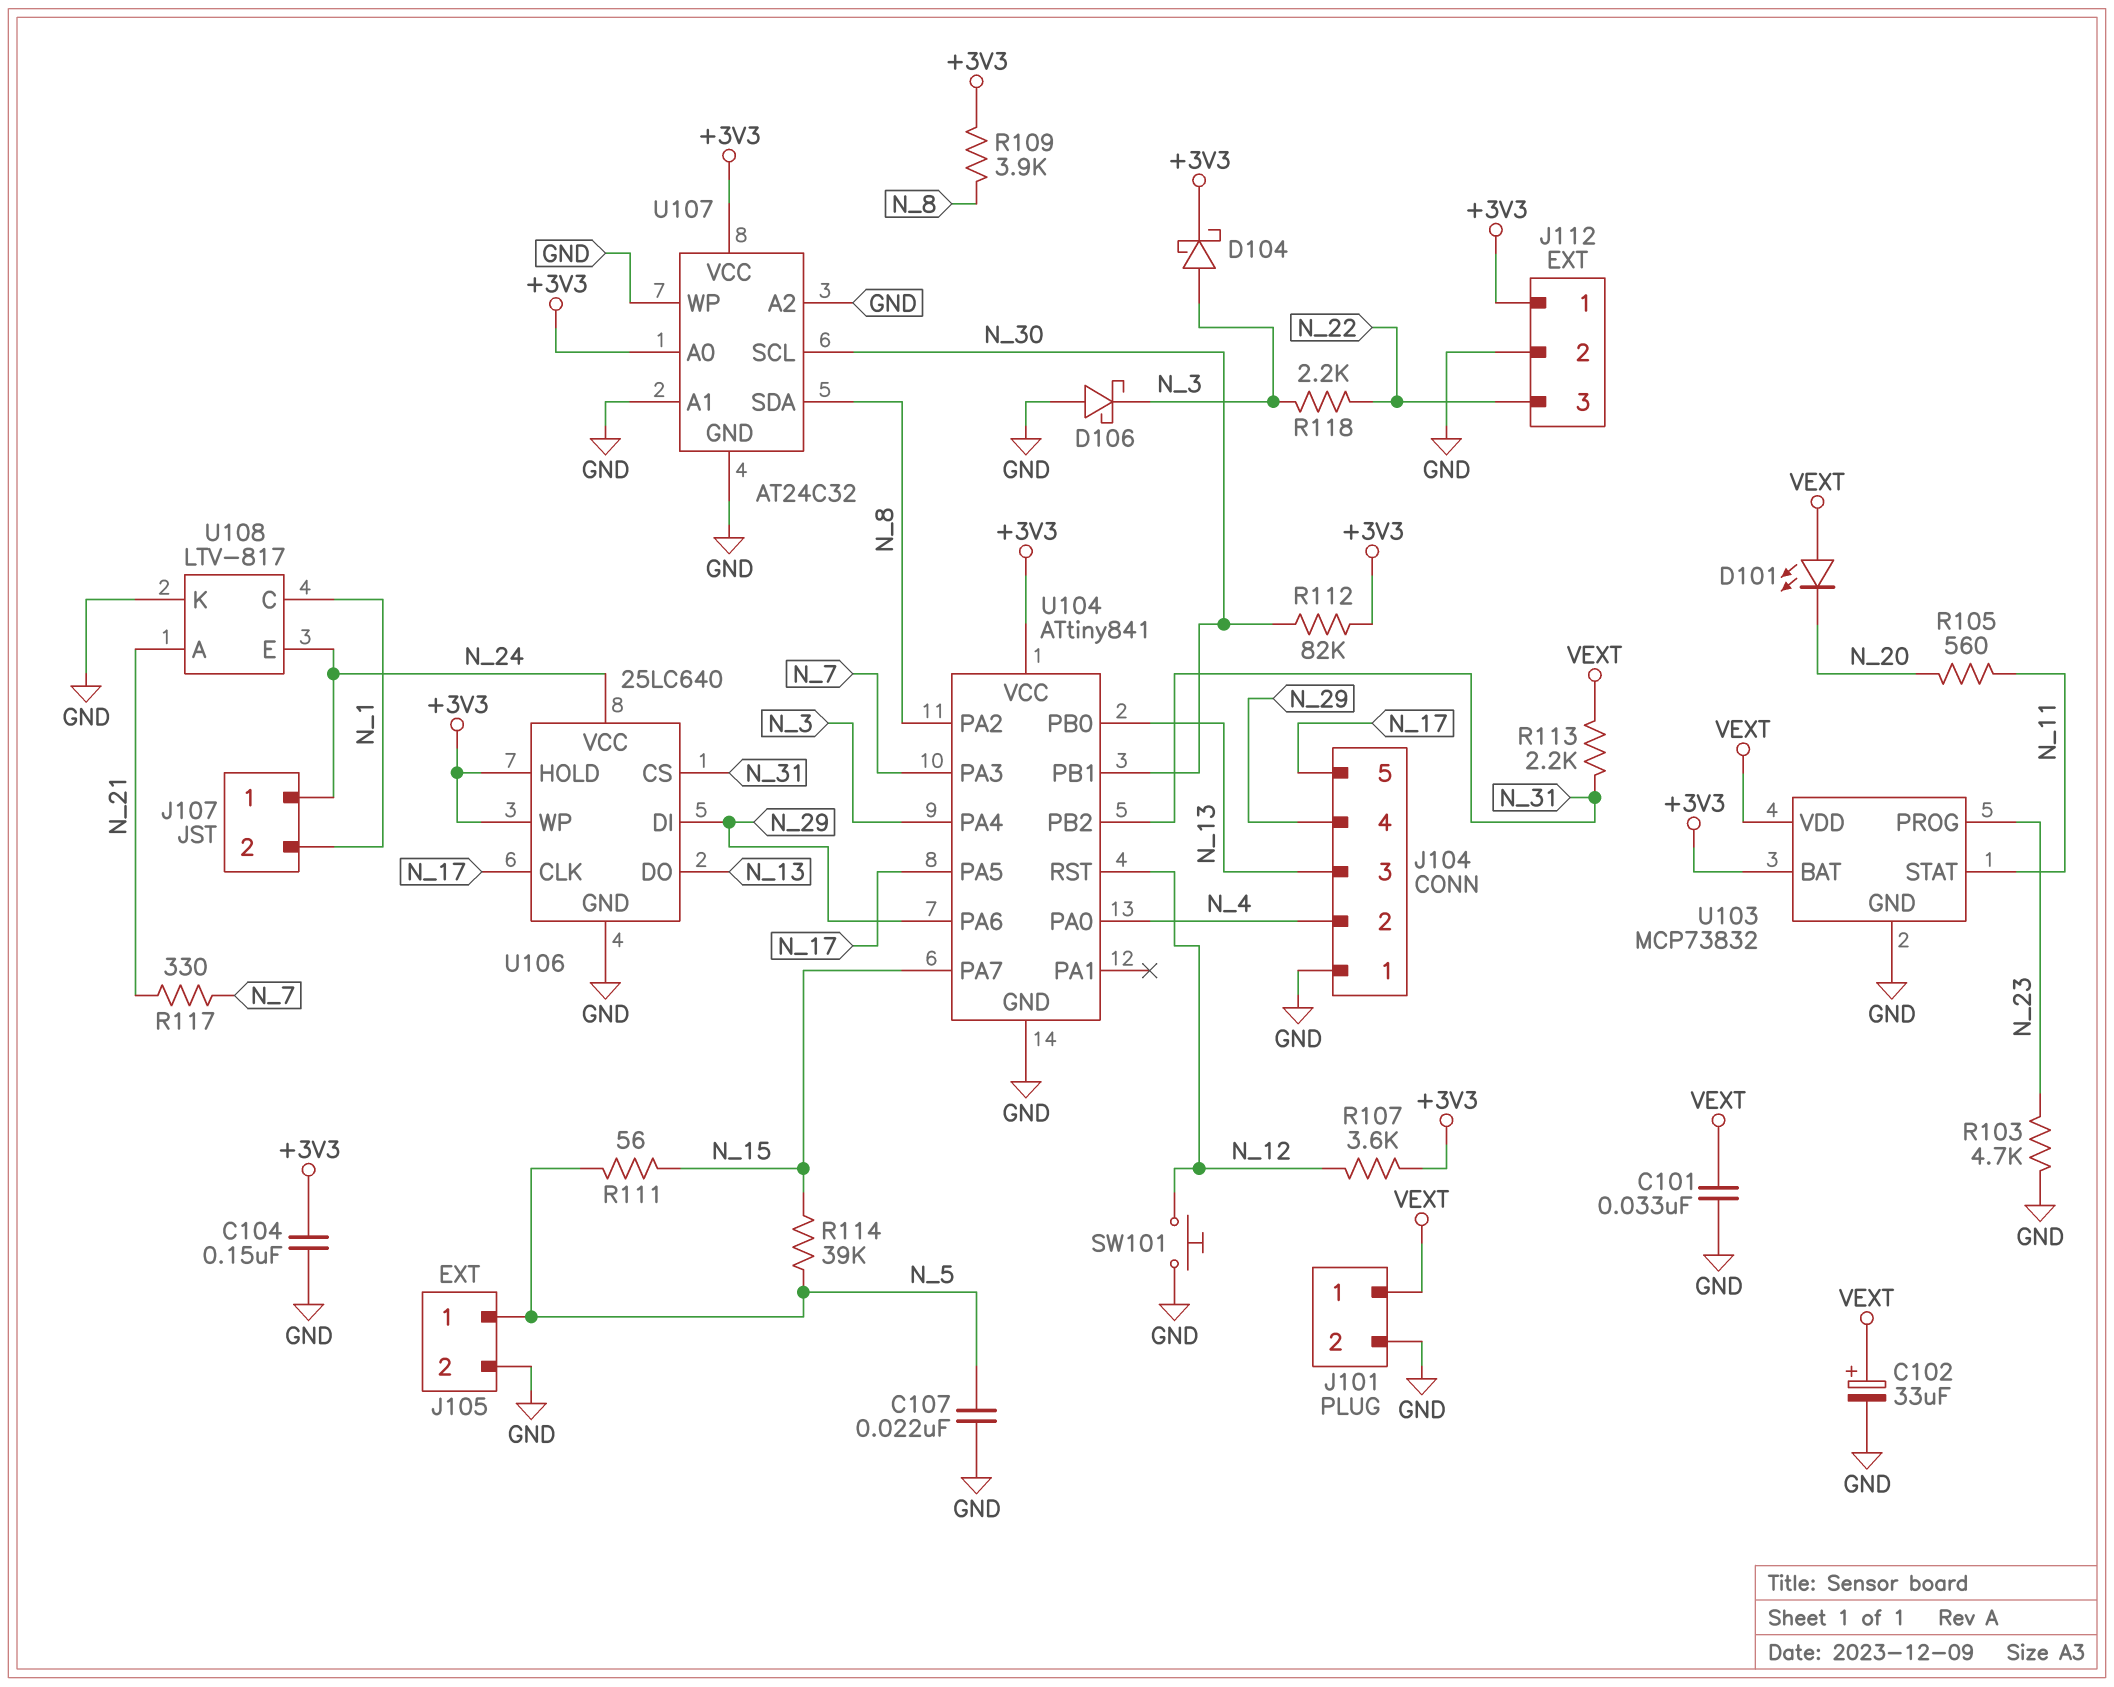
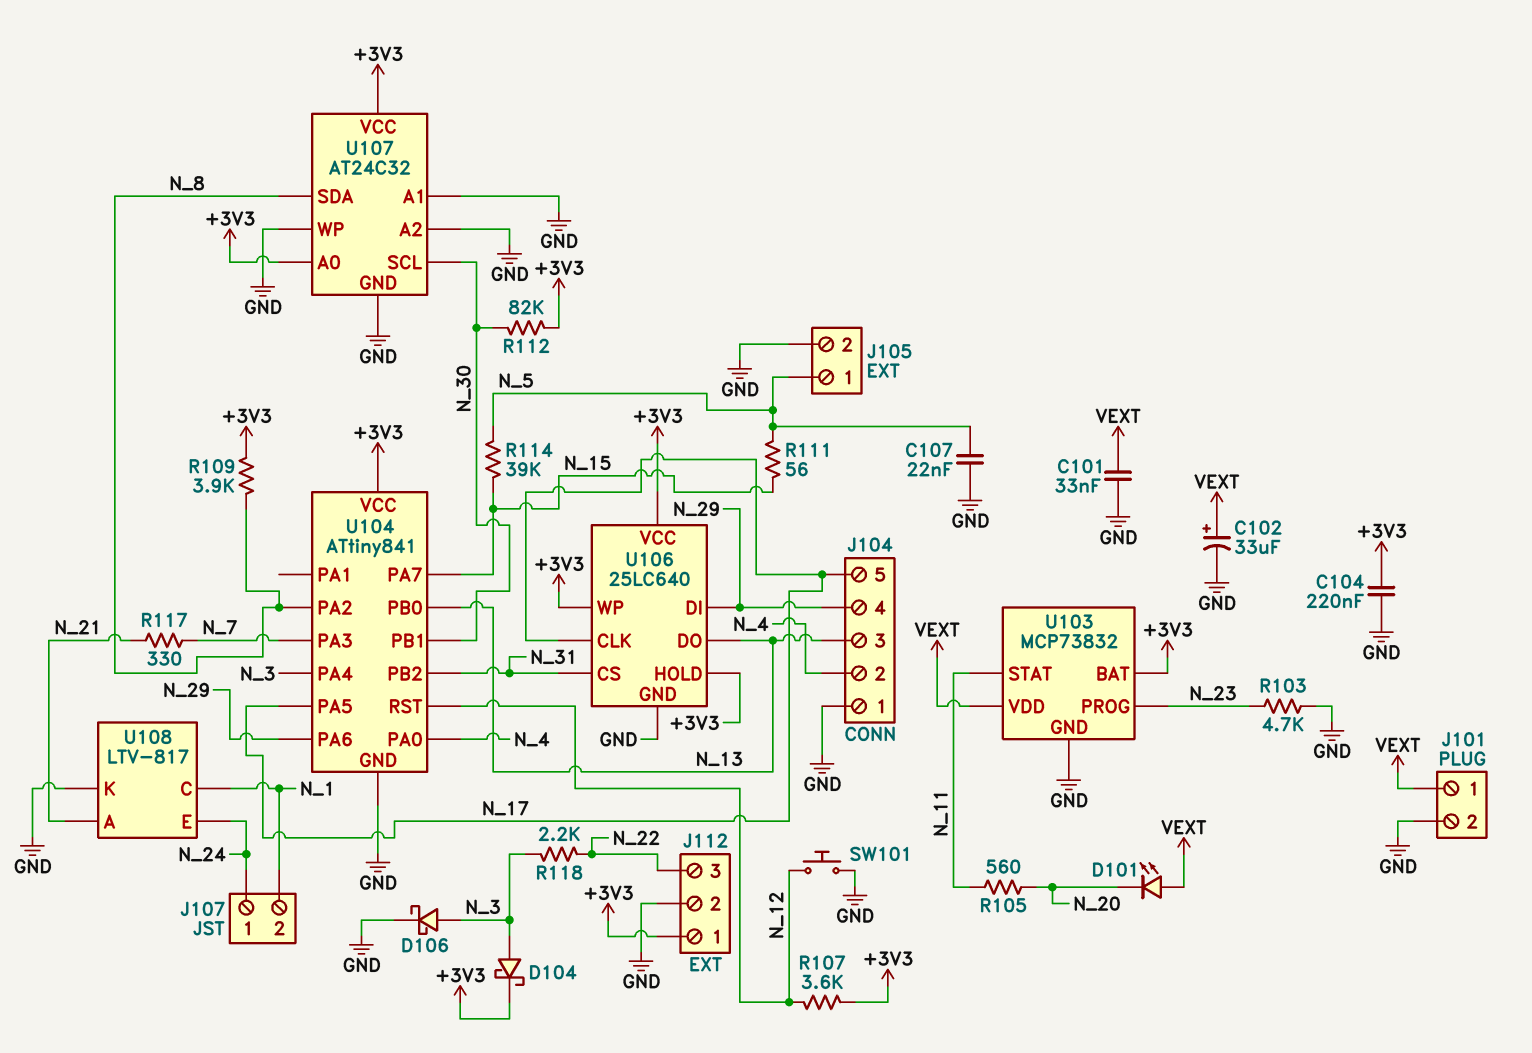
C104: 150nF (+3V3, GND) -> 220nF (+3V3, GND)
D106: schottky (A GND, K N_3) -> schottky (A N_3, K GND)
R113: 2.2k (N_31, VEXT) -> none
U106 pin VCC: N_24 -> +3V3

